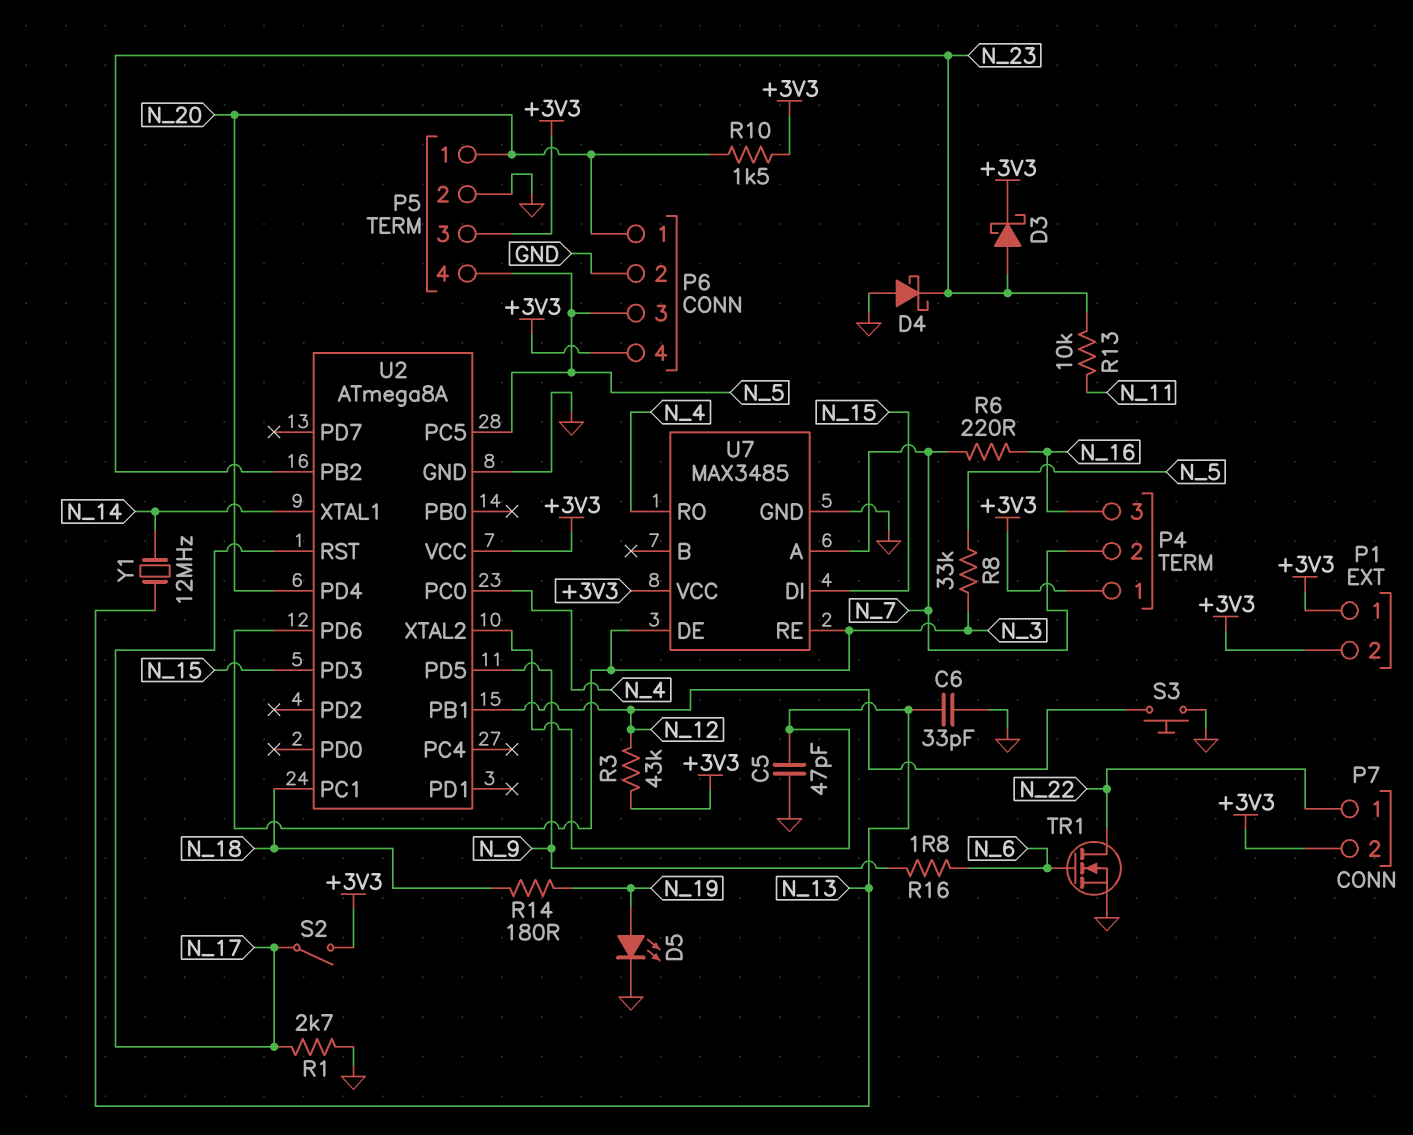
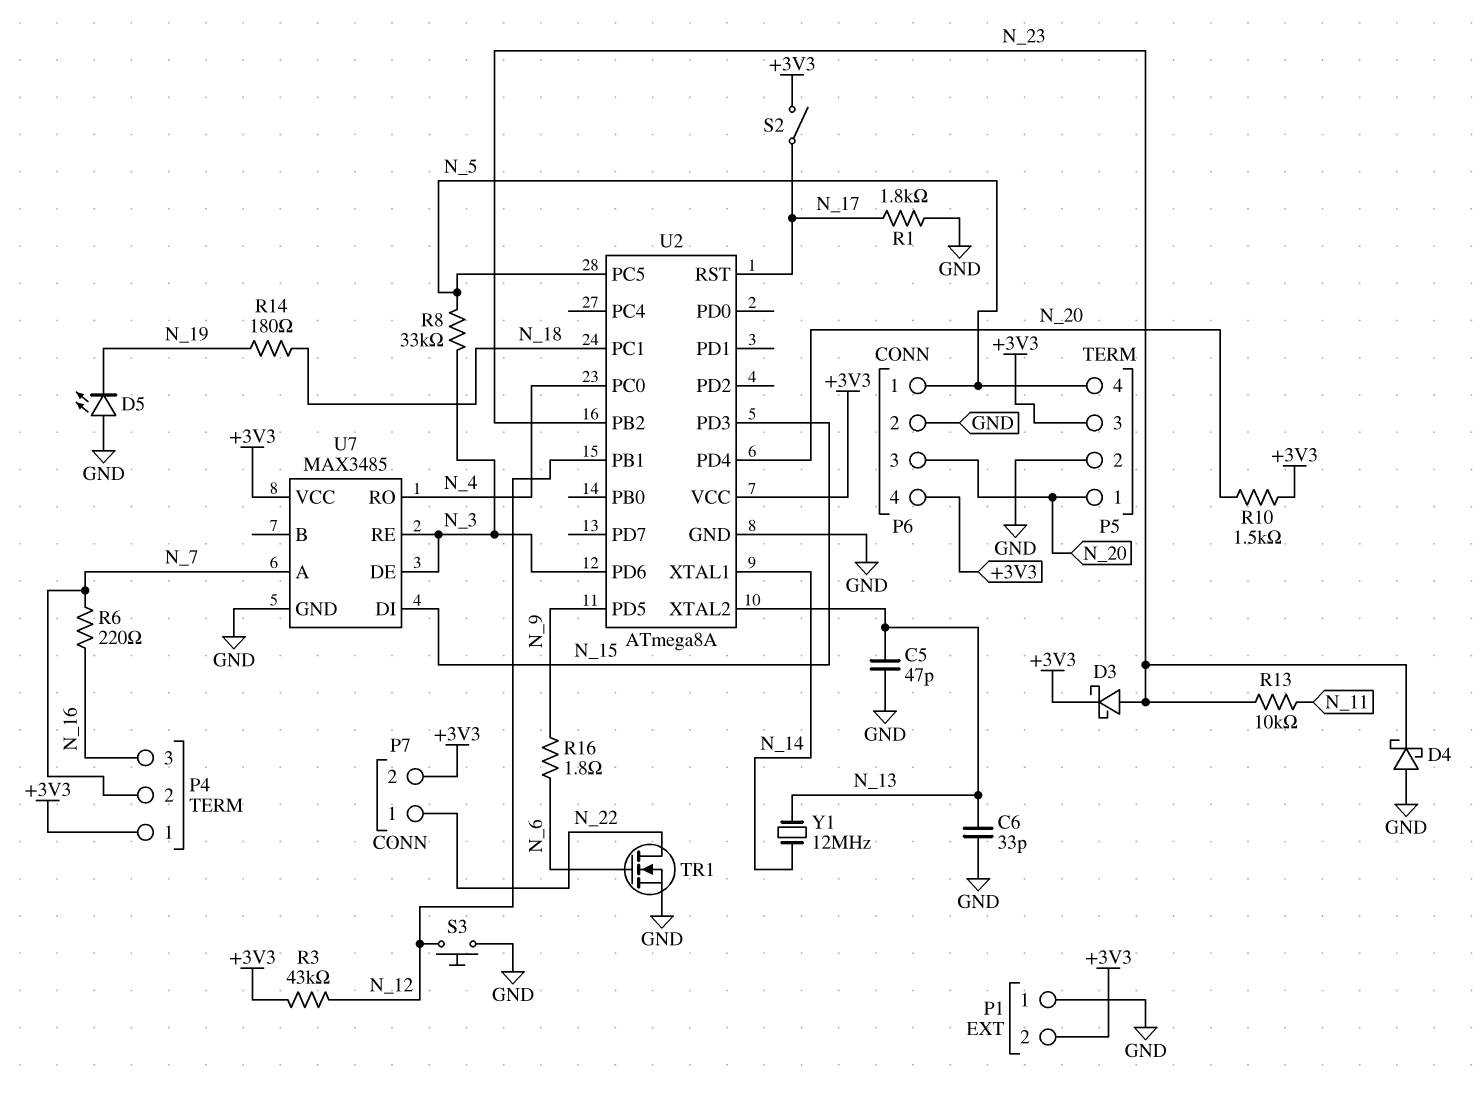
D5: LED (A N_19, K GND) -> LED (A GND, K N_19)
P1 pin 1: +3V3 -> GND
P6 pin 1: N_20 -> N_5
P6 pin 3: N_5 -> N_20
R1: 2.7k (GND, N_17) -> 1.8k (GND, N_17)

